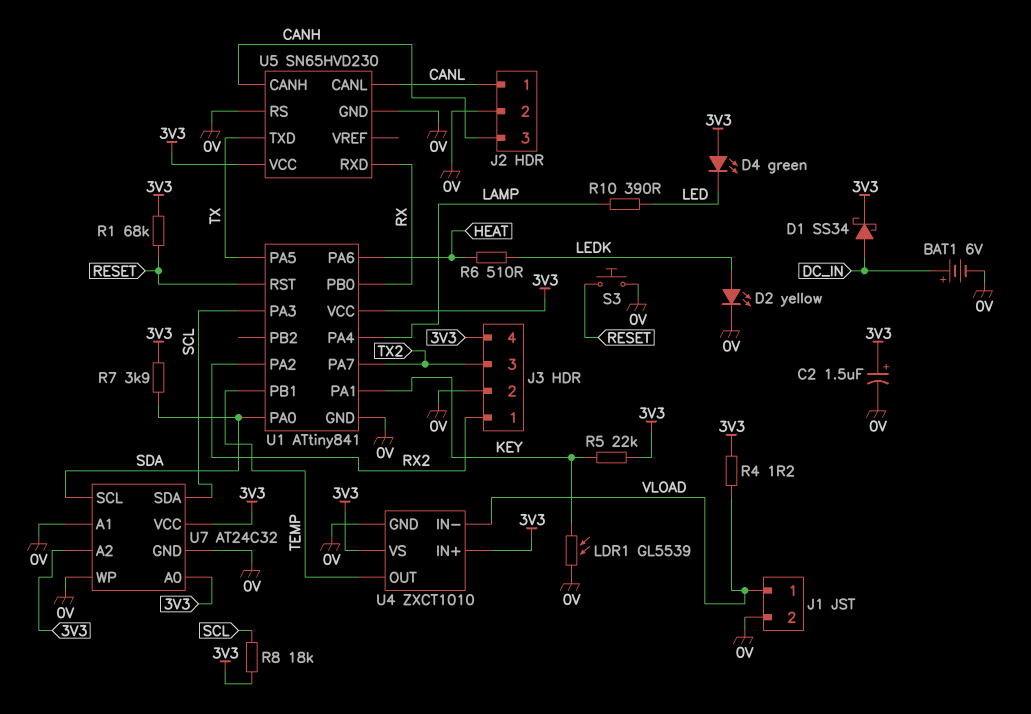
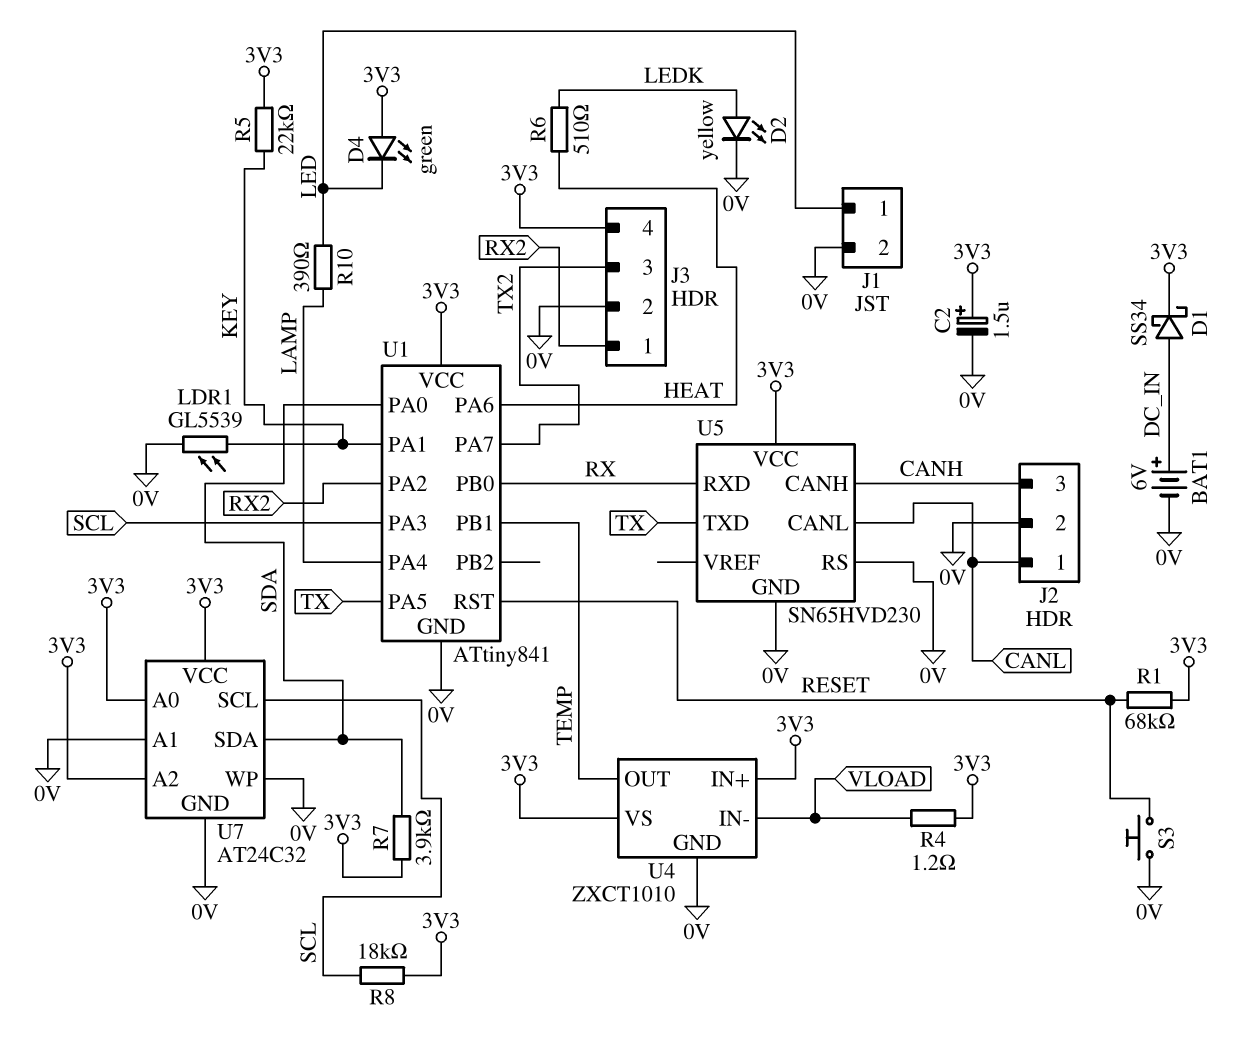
J1 pin 1: VLOAD -> LED
U7 pin SCL: SDA -> SCL
U7 pin SDA: SCL -> SDA

